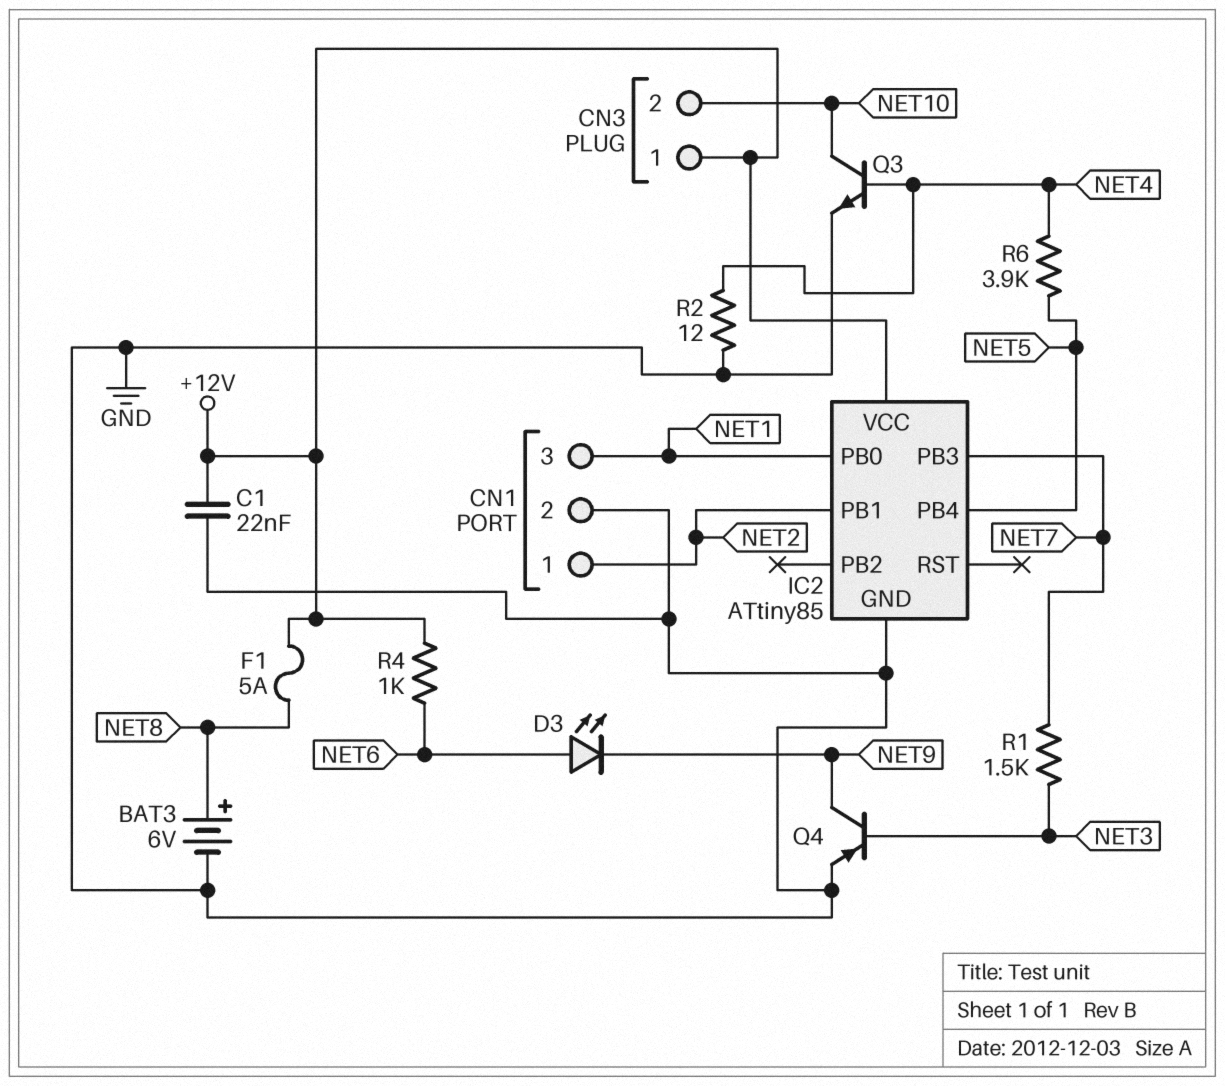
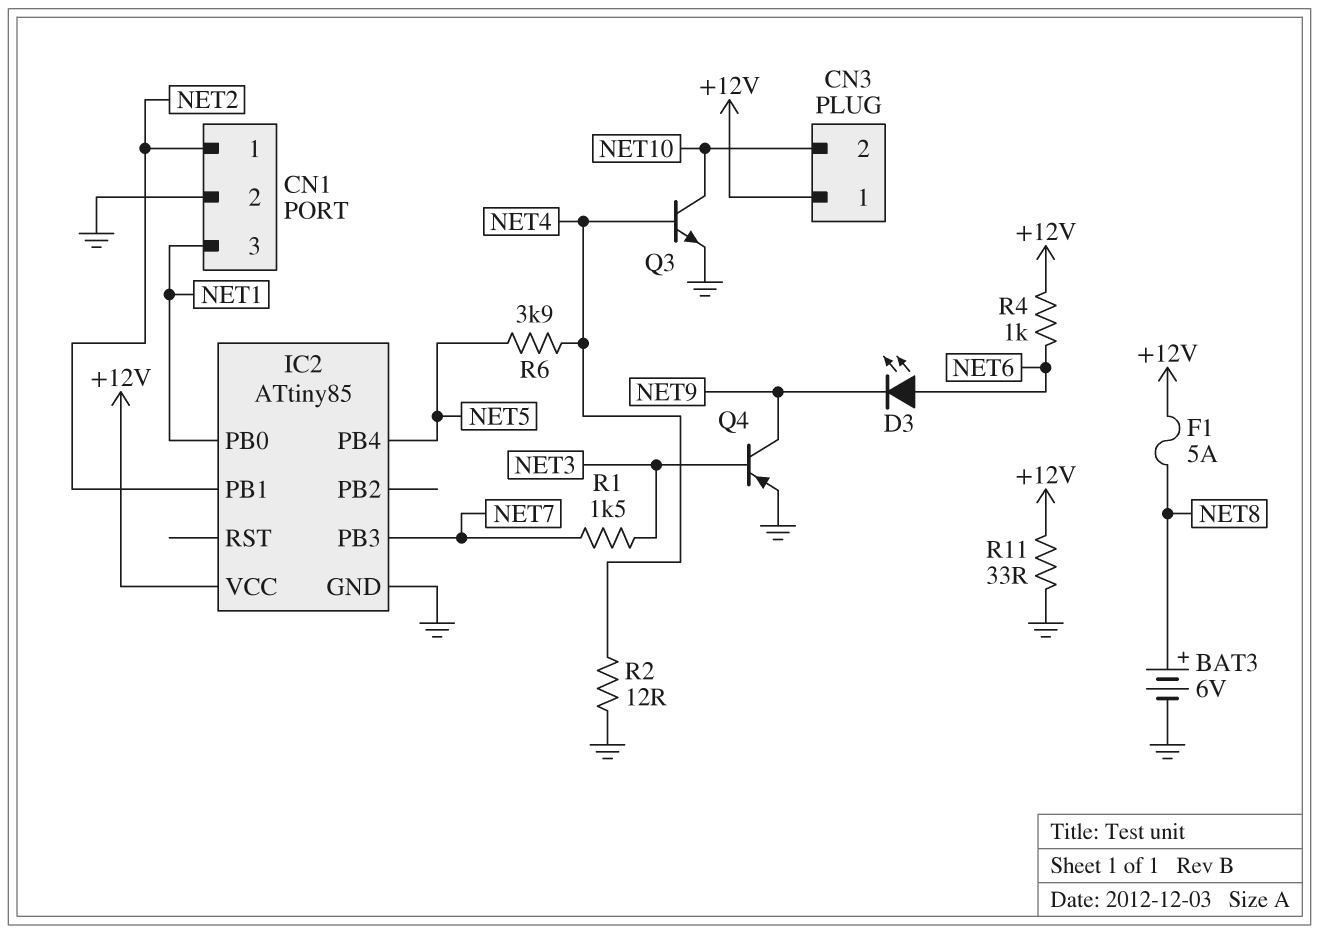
C1: 22nF (+12V, GND) -> none
R11: none -> 33 (+12V, GND)

